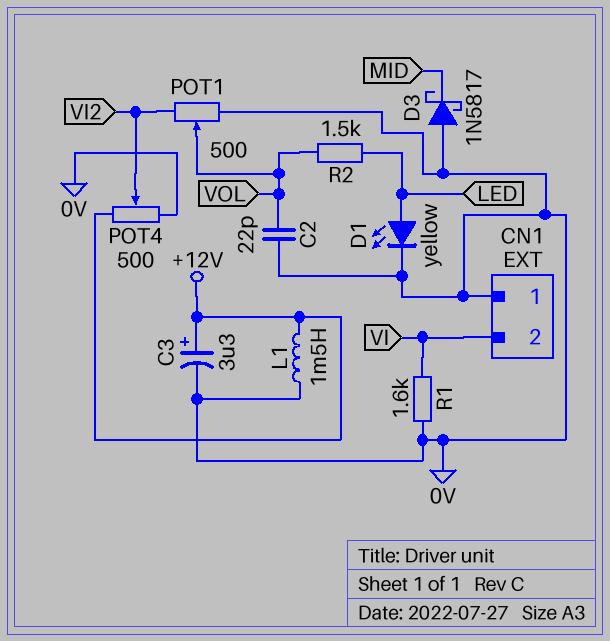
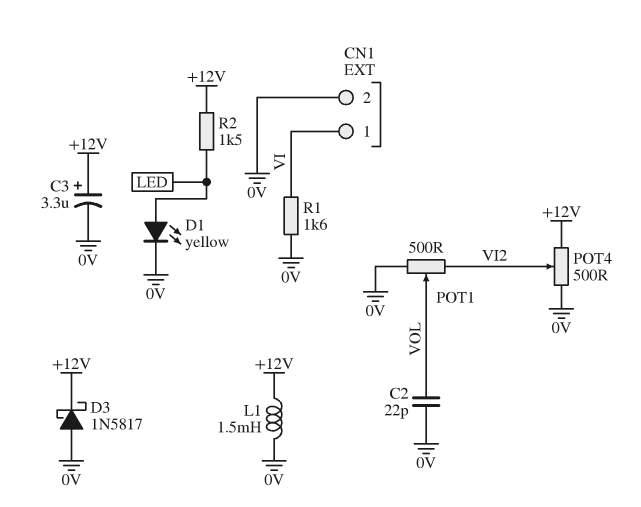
CN1 pin 1: 0V -> VI
CN1 pin 2: VI -> 0V
D3: schottky 1N5817 (A 0V, K MID) -> schottky 1N5817 (A 0V, K +12V)
R2: 1.5k (LED, VOL) -> 1.5k (+12V, LED)

